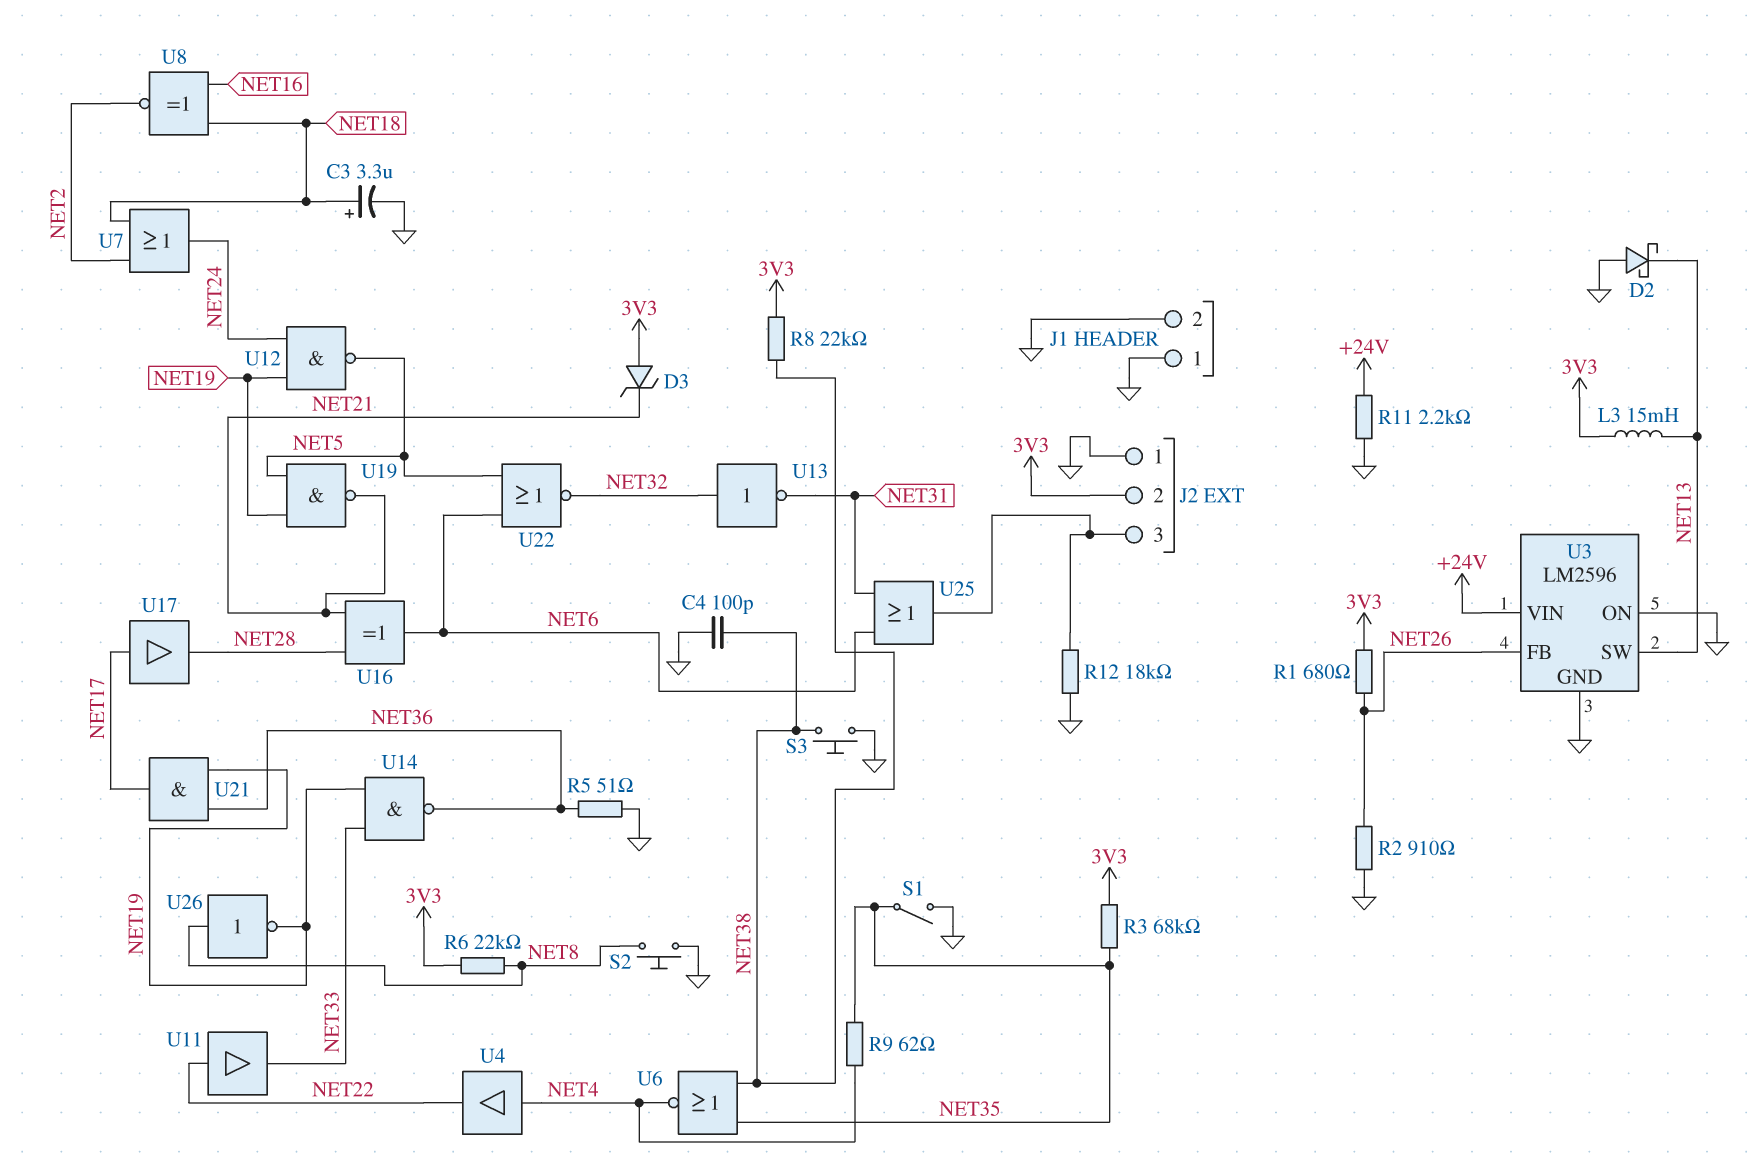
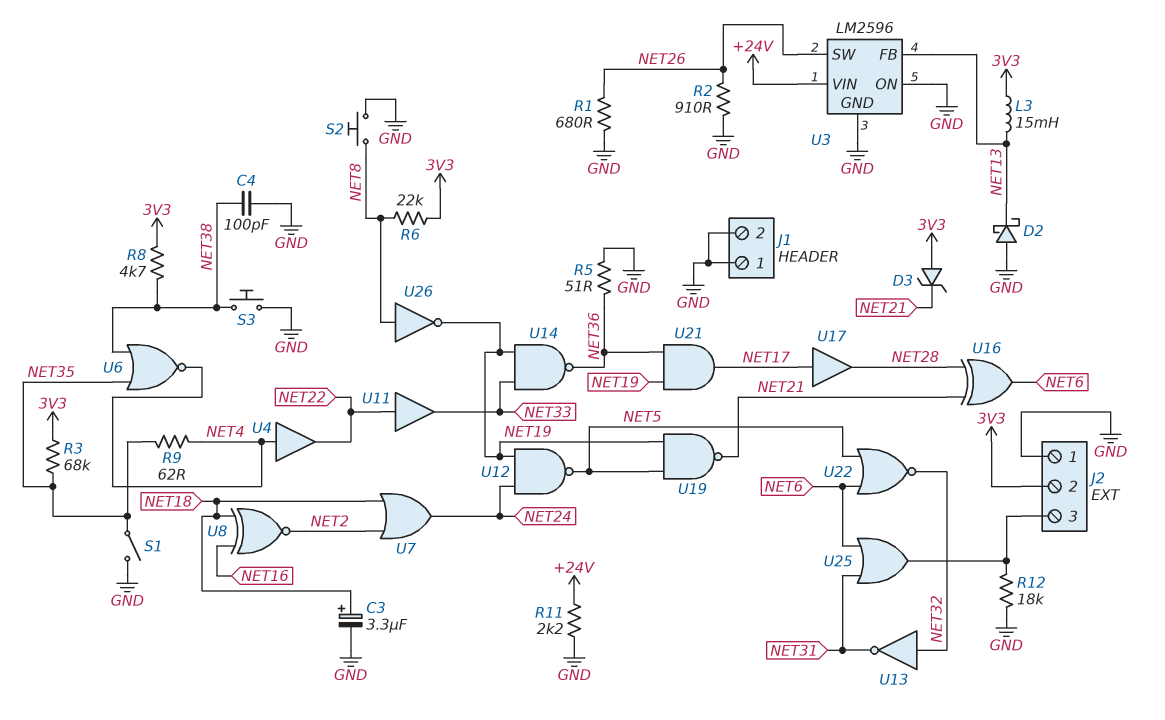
R1: 680 (3V3, NET26) -> 680 (GND, NET26)
R8: 22k (3V3, NET38) -> 4.7k (3V3, NET38)
U3 pin FB: NET26 -> NET13
U3 pin SW: NET13 -> NET26

